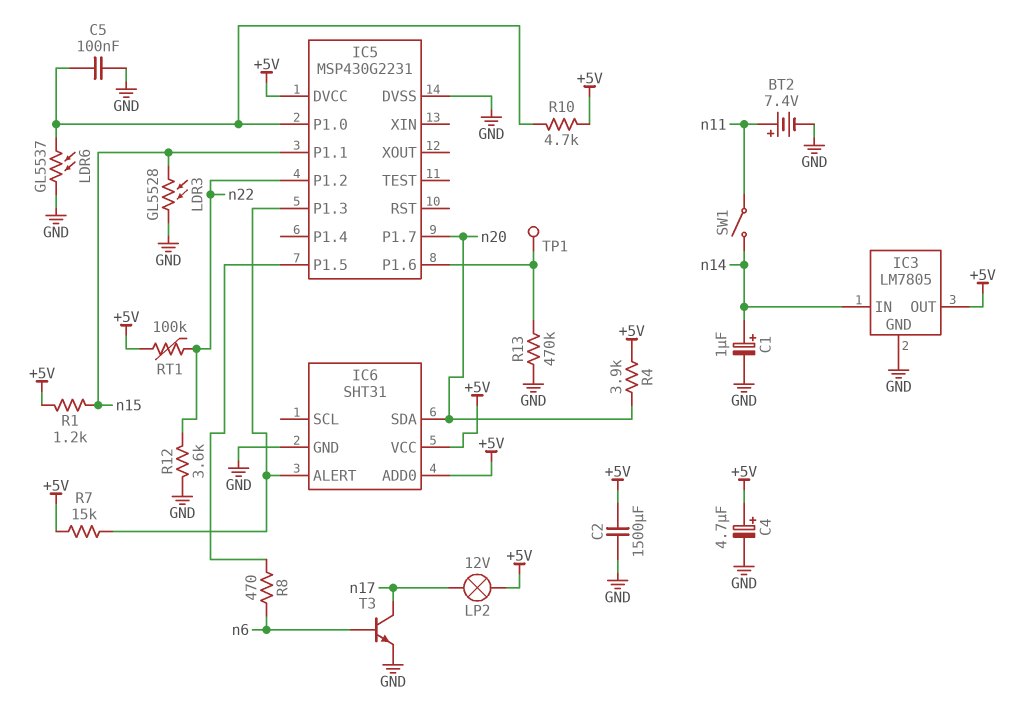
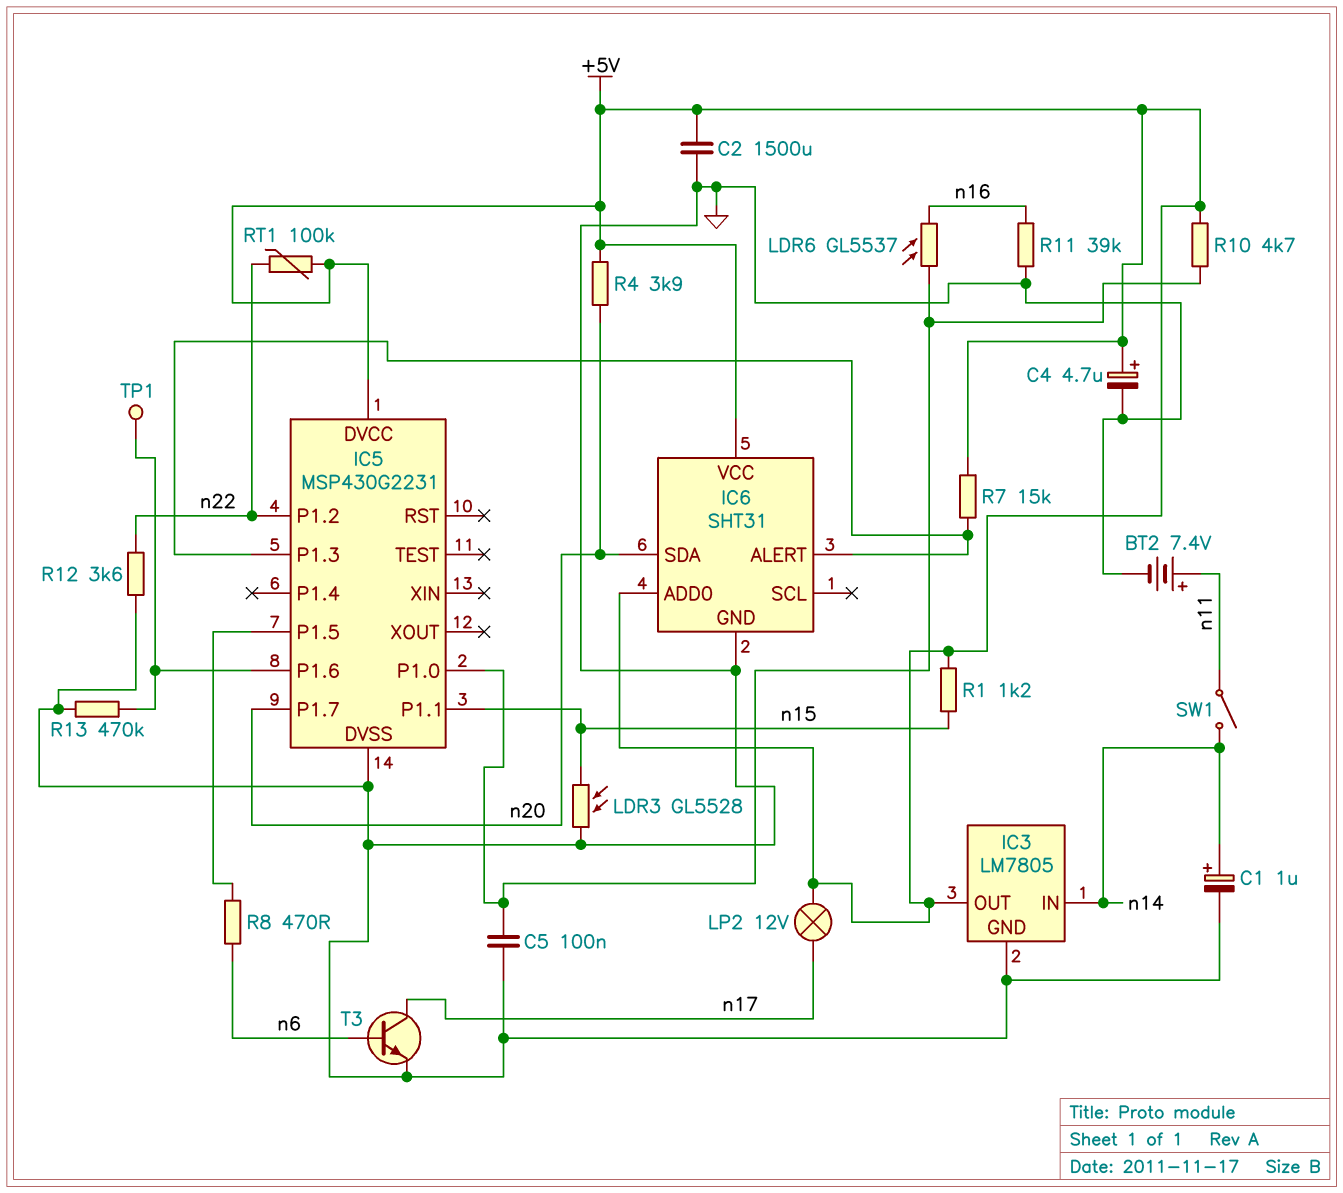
LDR6: GL5537 (GND, IC5/P1.0) -> GL5537 (IC5/P1.0, n16)
R11: none -> 39k (GND, n16)

